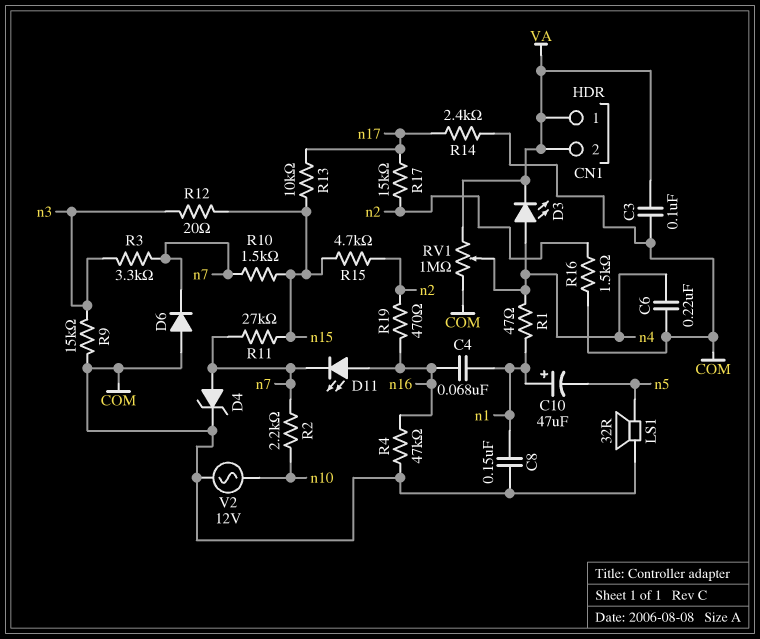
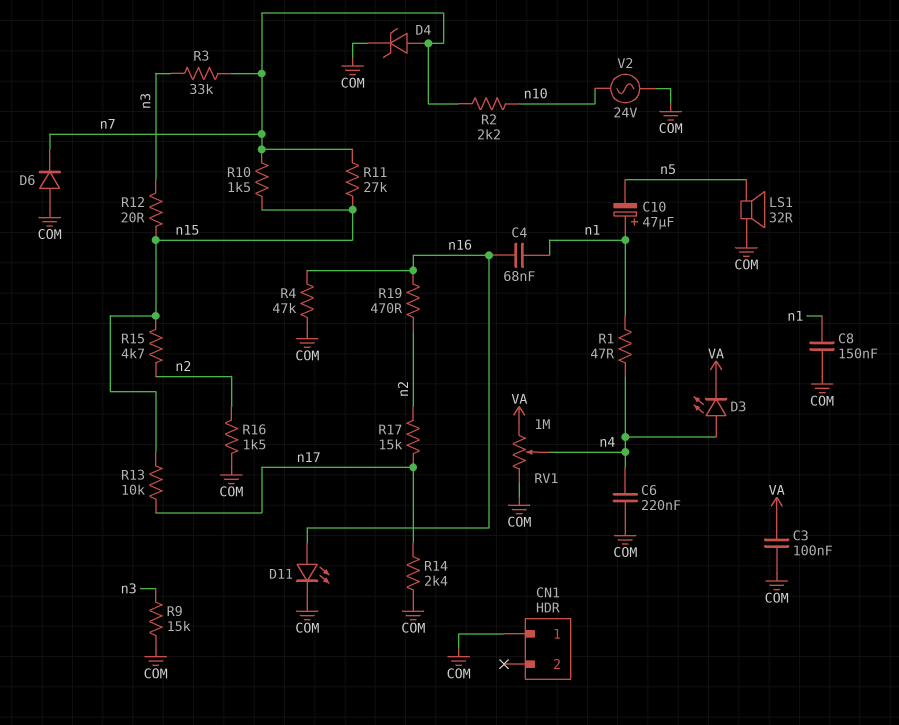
CN1 pin 1: VA -> COM
CN1 pin 2: VA -> none
D11: LED (A n16, K n7) -> LED (A n16, K COM)
R3: 3.3k (n3, n7) -> 33k (n3, n7)
V2: AC 12V (COM, n10) -> AC 24V (COM, n10)

